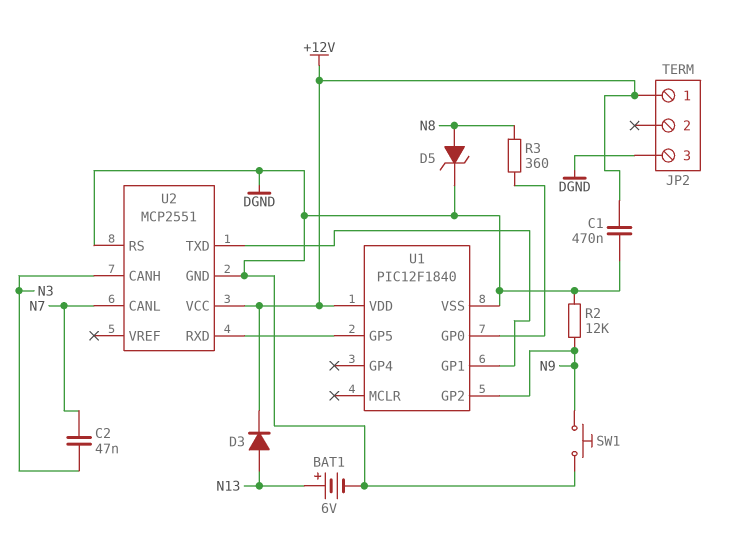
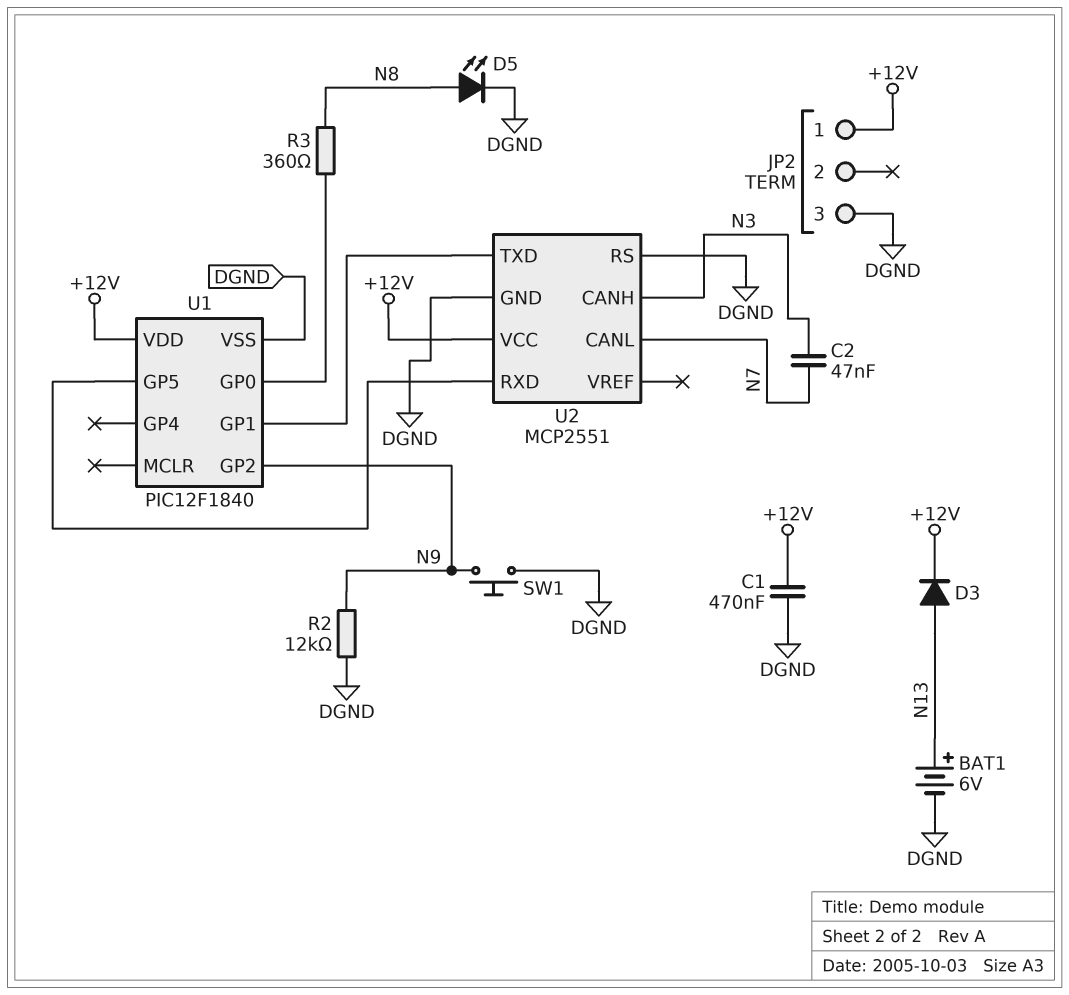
D5: zener (A N8, K DGND) -> LED (A N8, K DGND)

